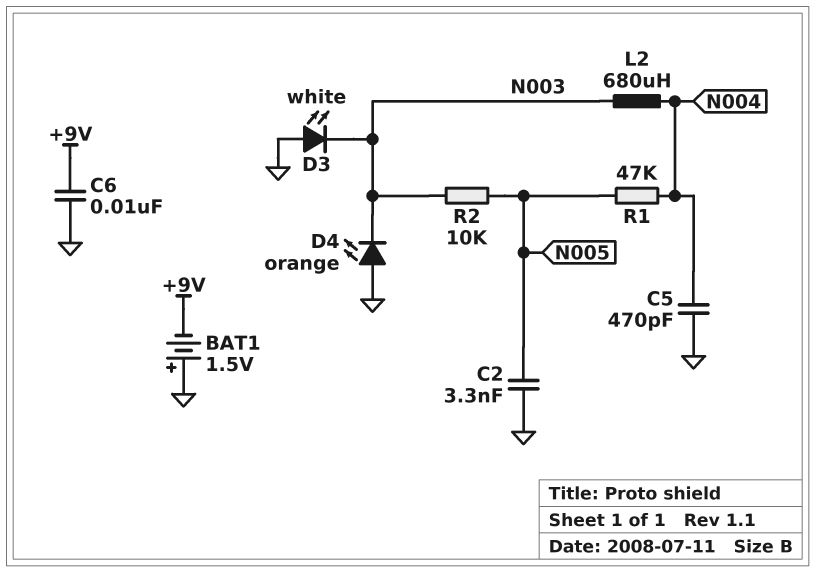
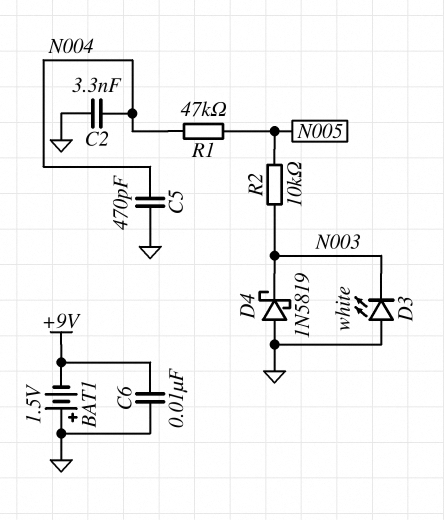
C2: 3.3nF (GND, N005) -> 3.3nF (GND, N004)
D4: LED orange (A GND, K N003) -> schottky 1N5819 (A GND, K N003)
L2: 680uH (N003, N004) -> none

